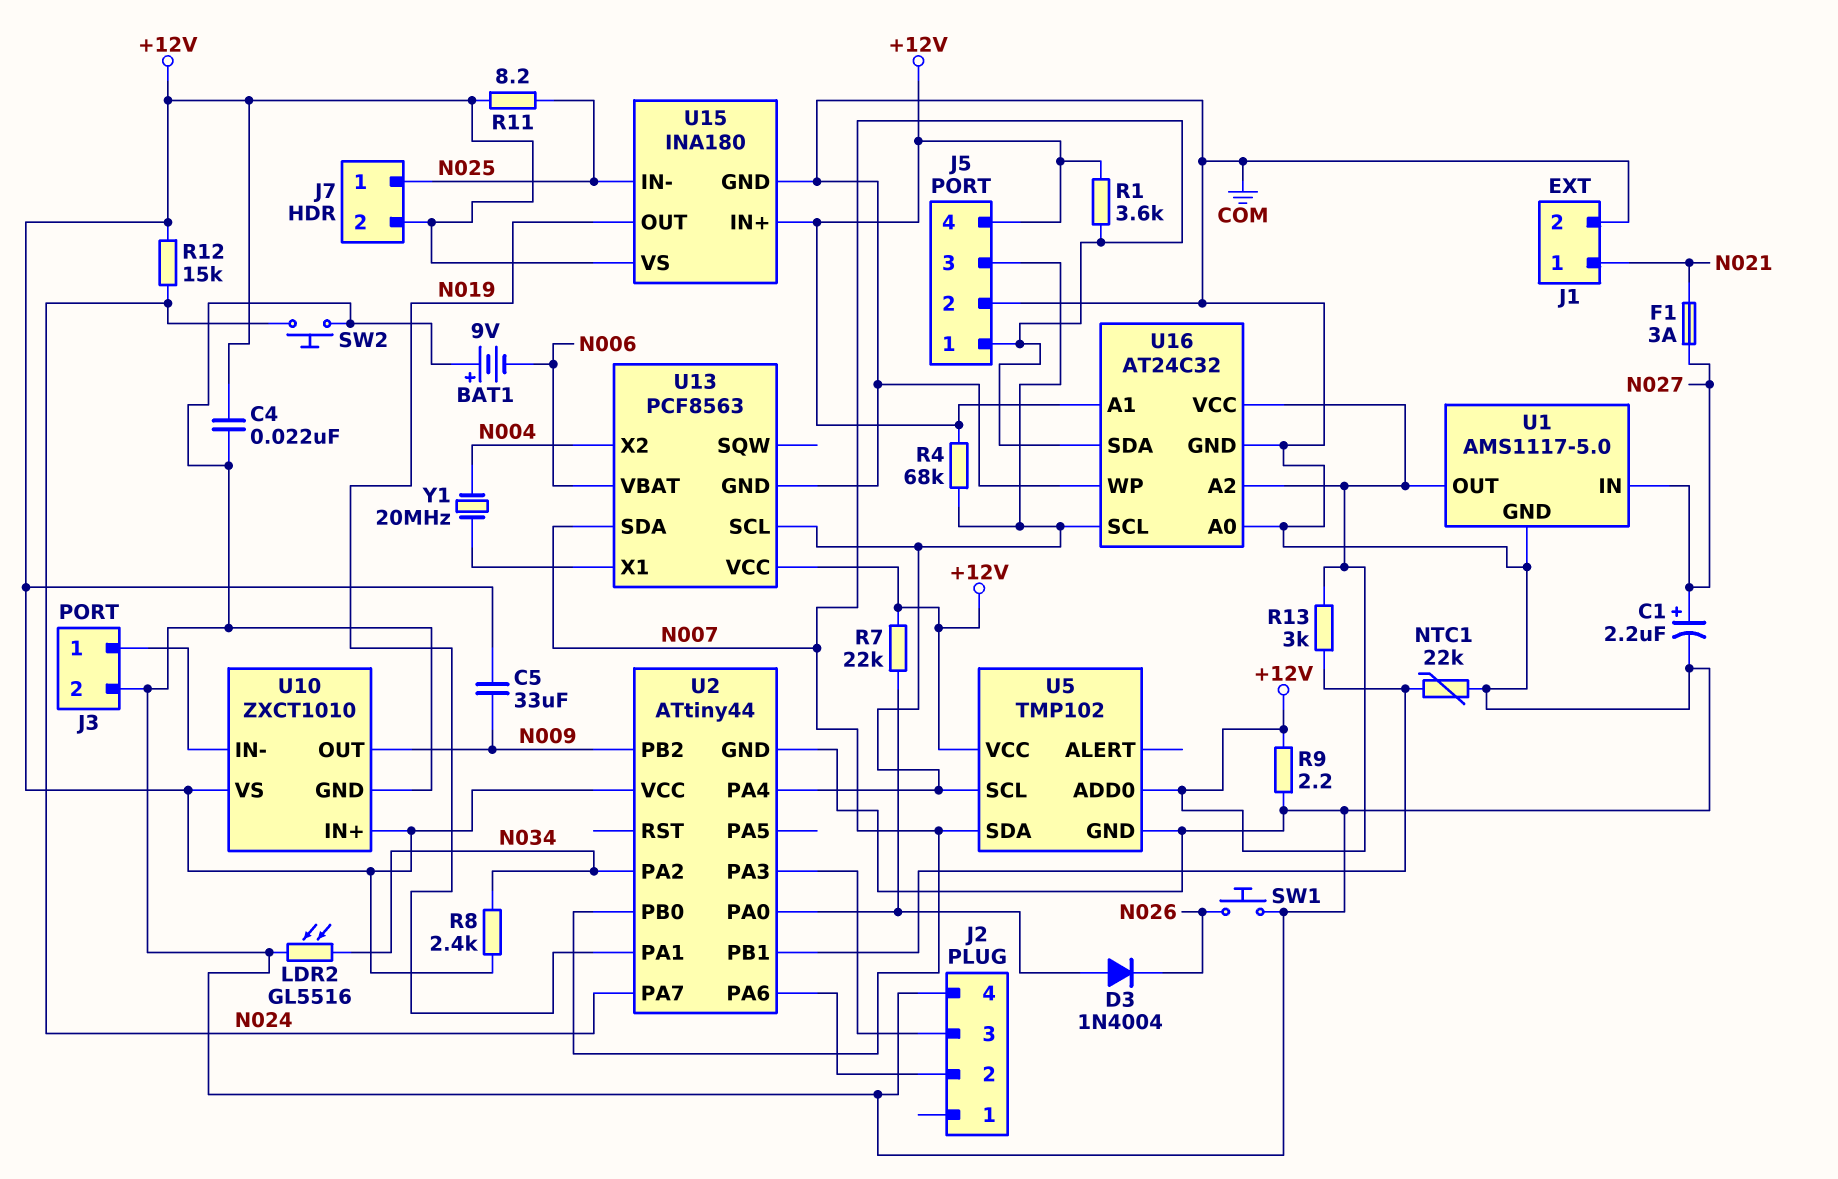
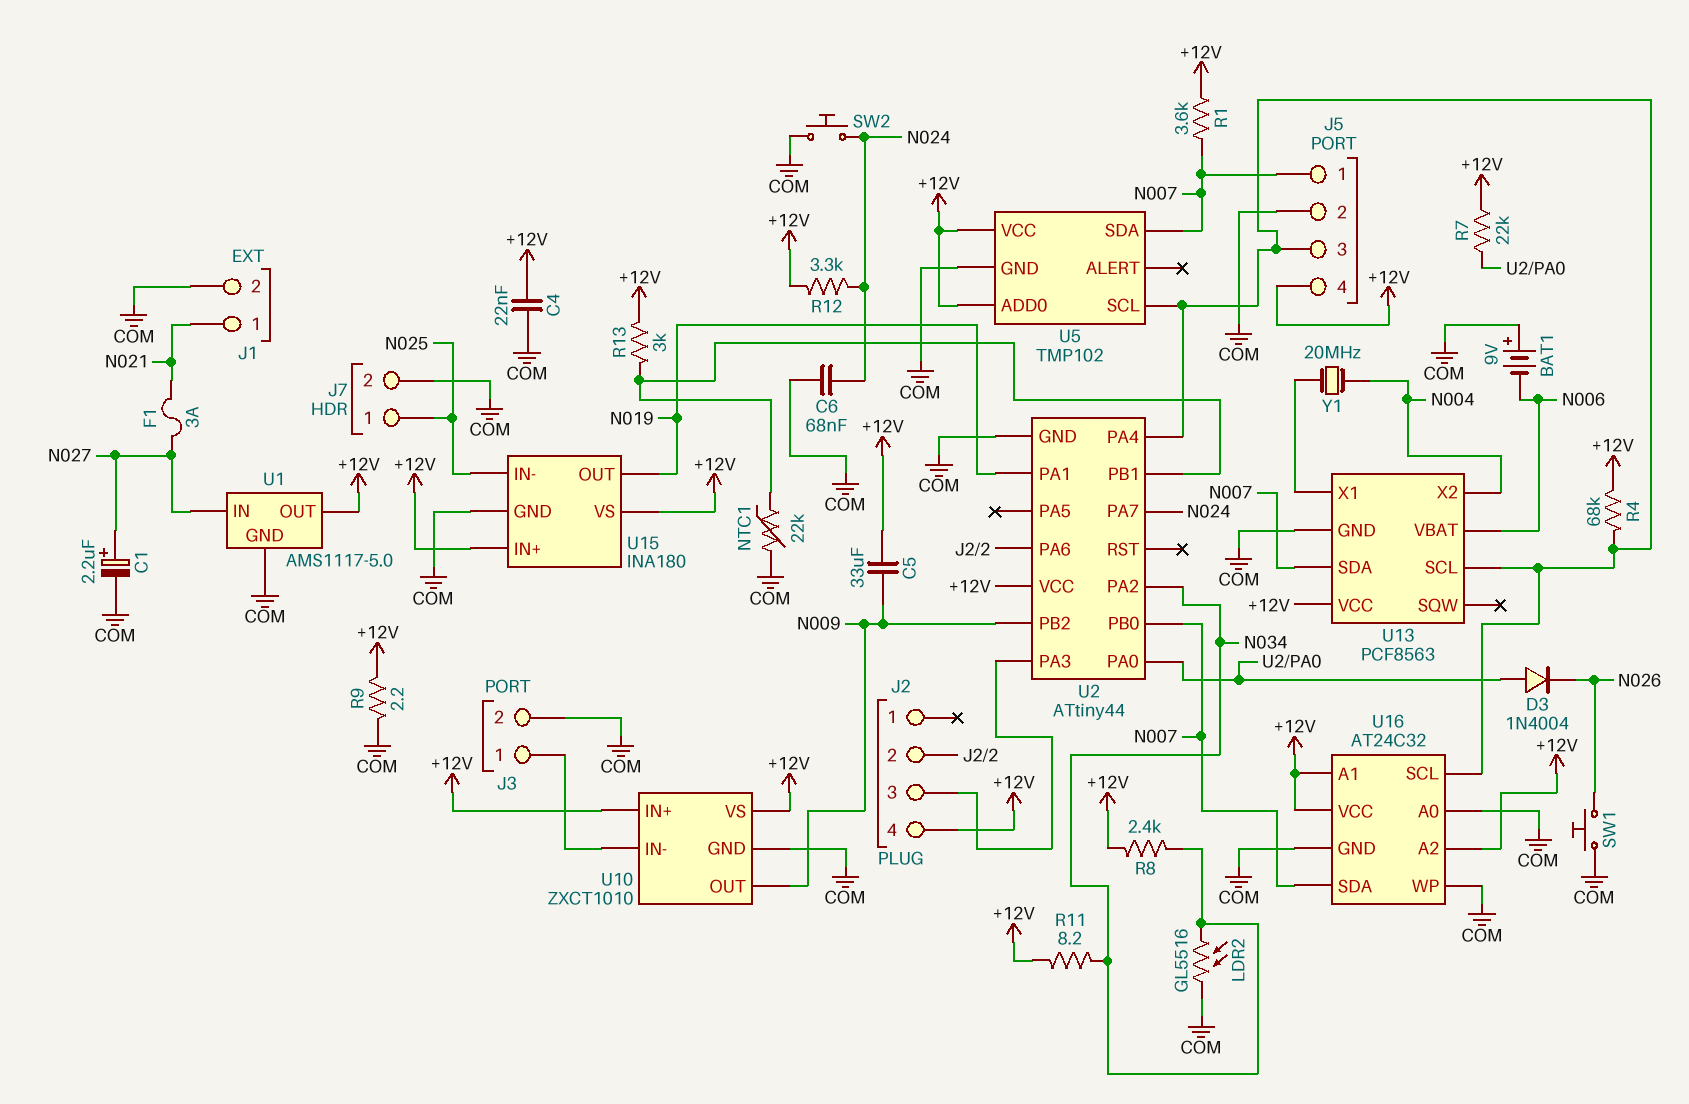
C6: none -> 68nF (COM, N024)
J2 pin 4: COM -> +12V
J7 pin 2: +12V -> COM
R11: 8.2 (+12V, N025) -> 8.2 (+12V, N034)
R12: 15k (+12V, N024) -> 3.3k (+12V, N024)

